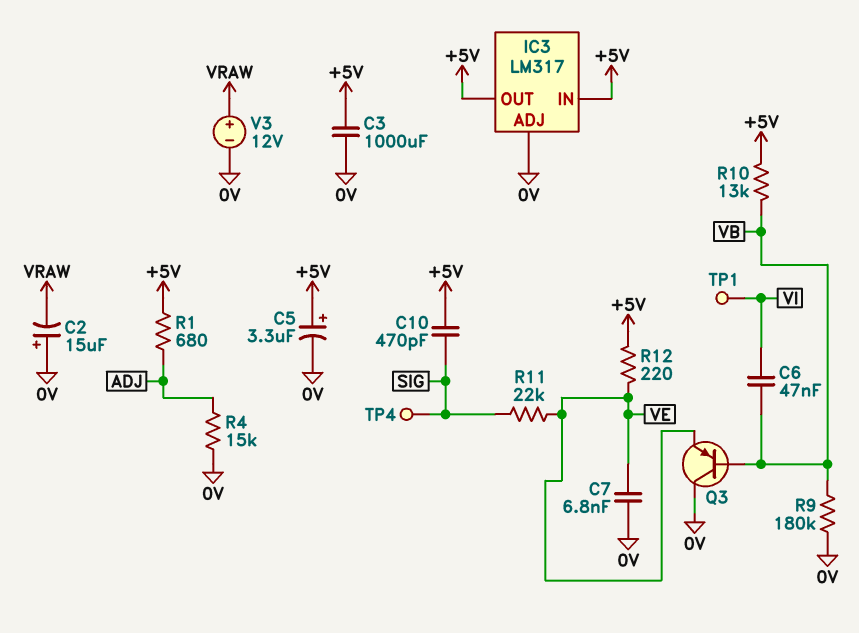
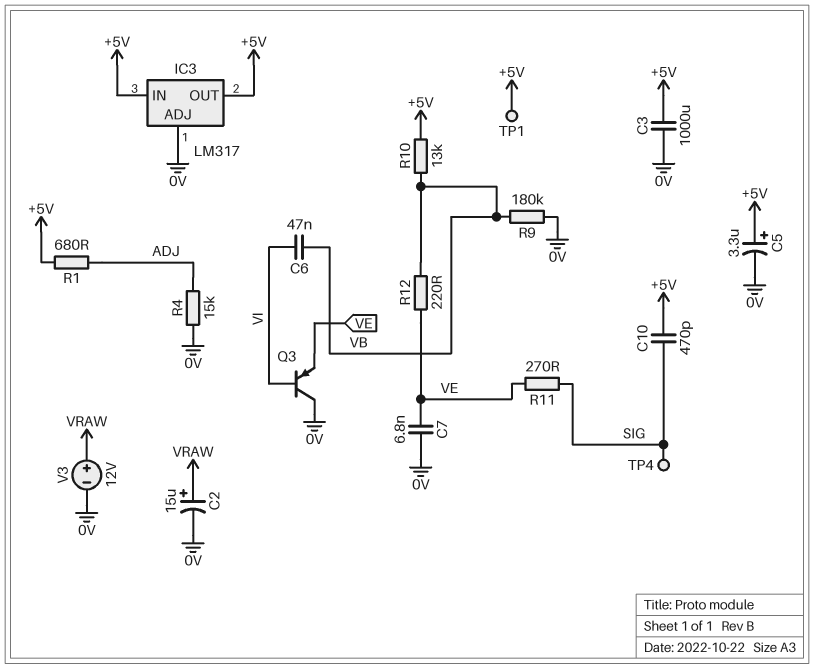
C2: 15uF (plus 0V, minus VRAW) -> 15uF (plus VRAW, minus 0V)
Q3: PNP (B VB, C 0V, E VE) -> PNP (B VI, C 0V, E VE)
R11: 22k (SIG, VE) -> 270 (SIG, VE)
R12: 220 (+5V, VE) -> 220 (VB, VE)
TP1: test point (VI) -> test point (+5V)

